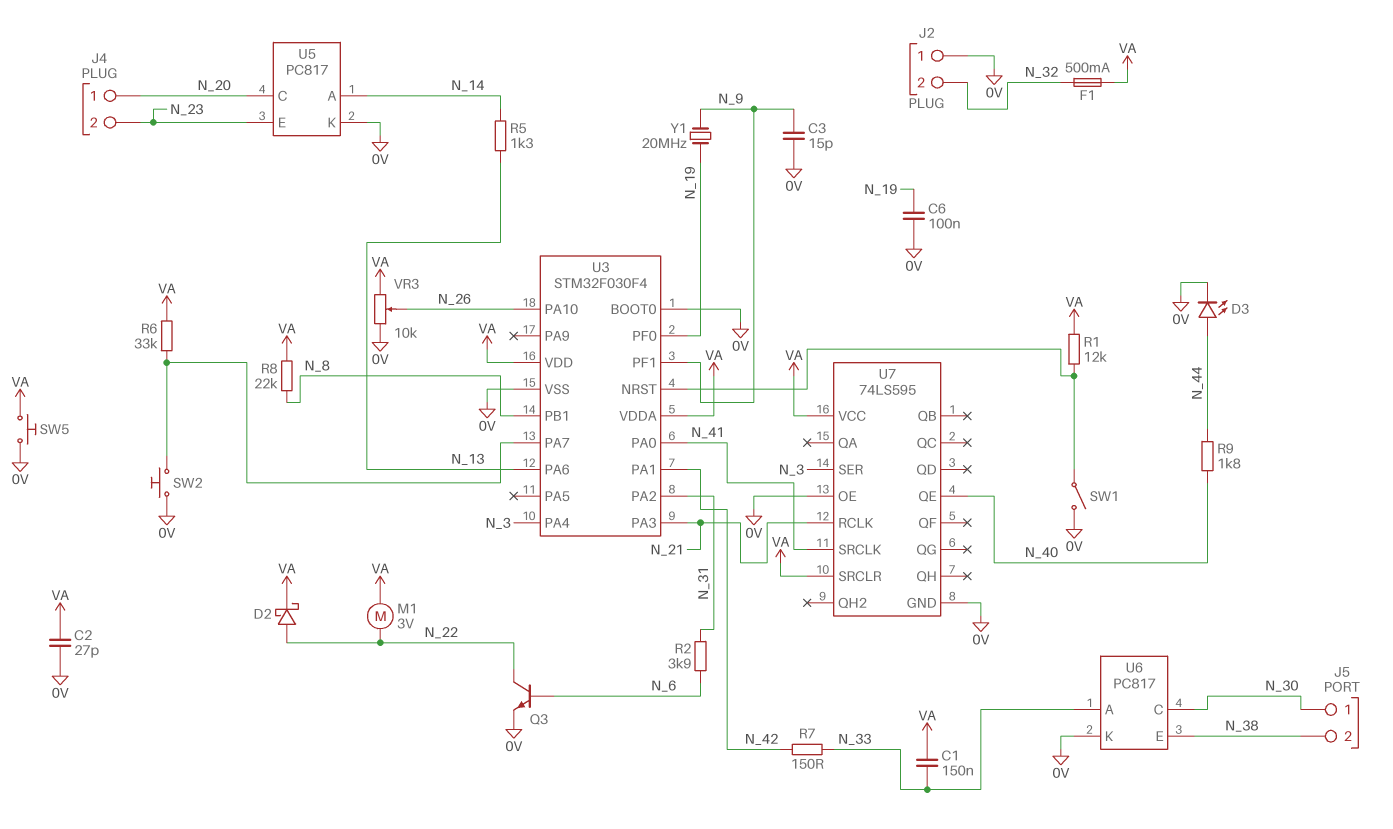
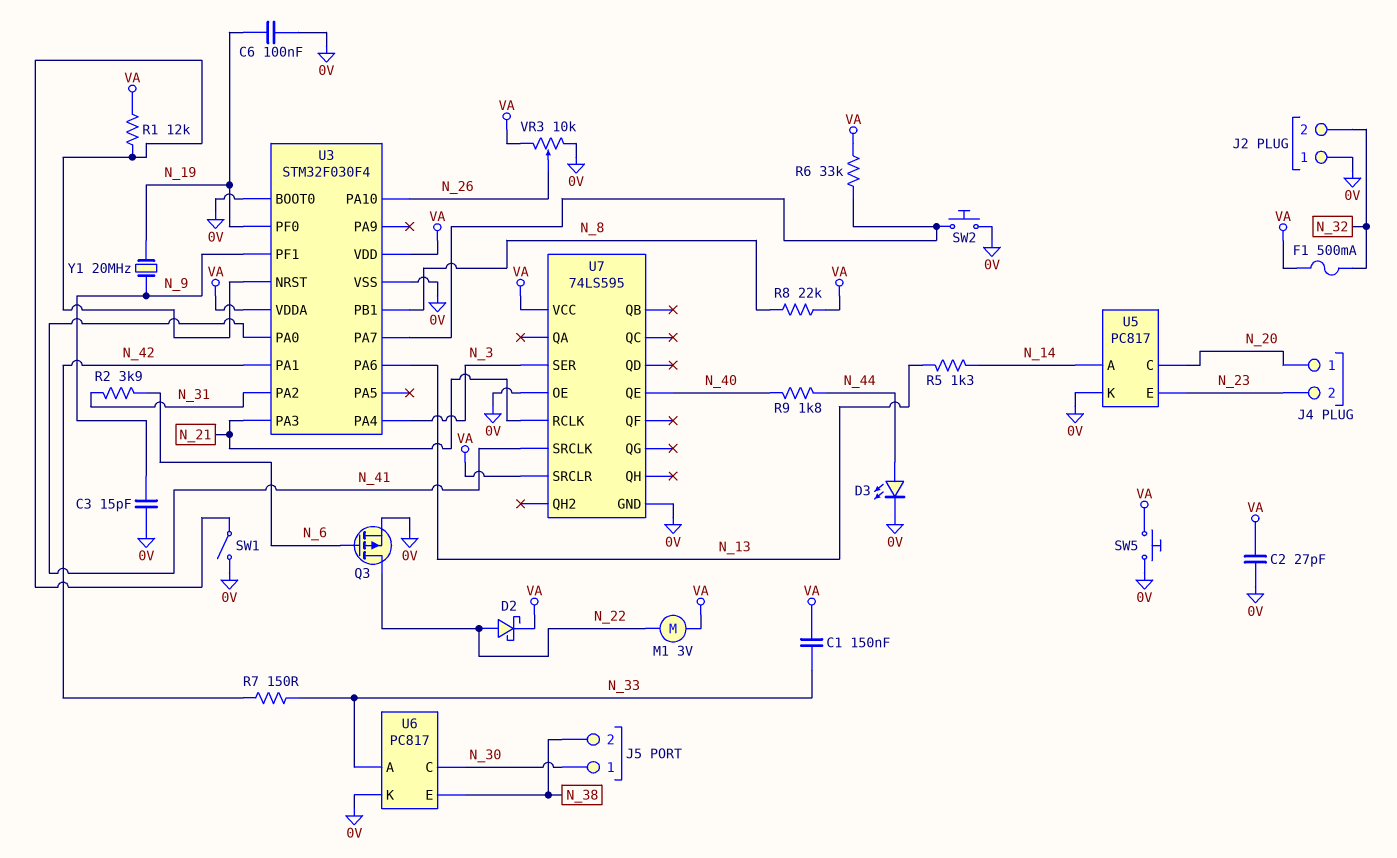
Q3: NPN (B N_6, C N_22, E 0V) -> PMOS (G N_6, D N_22, S 0V)

